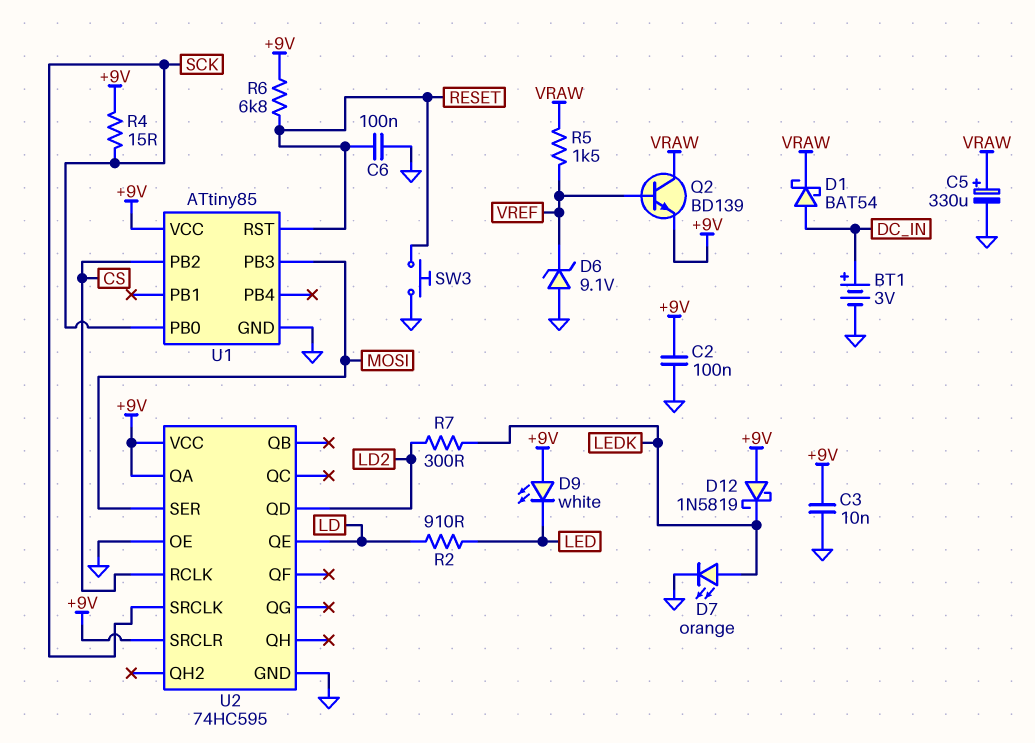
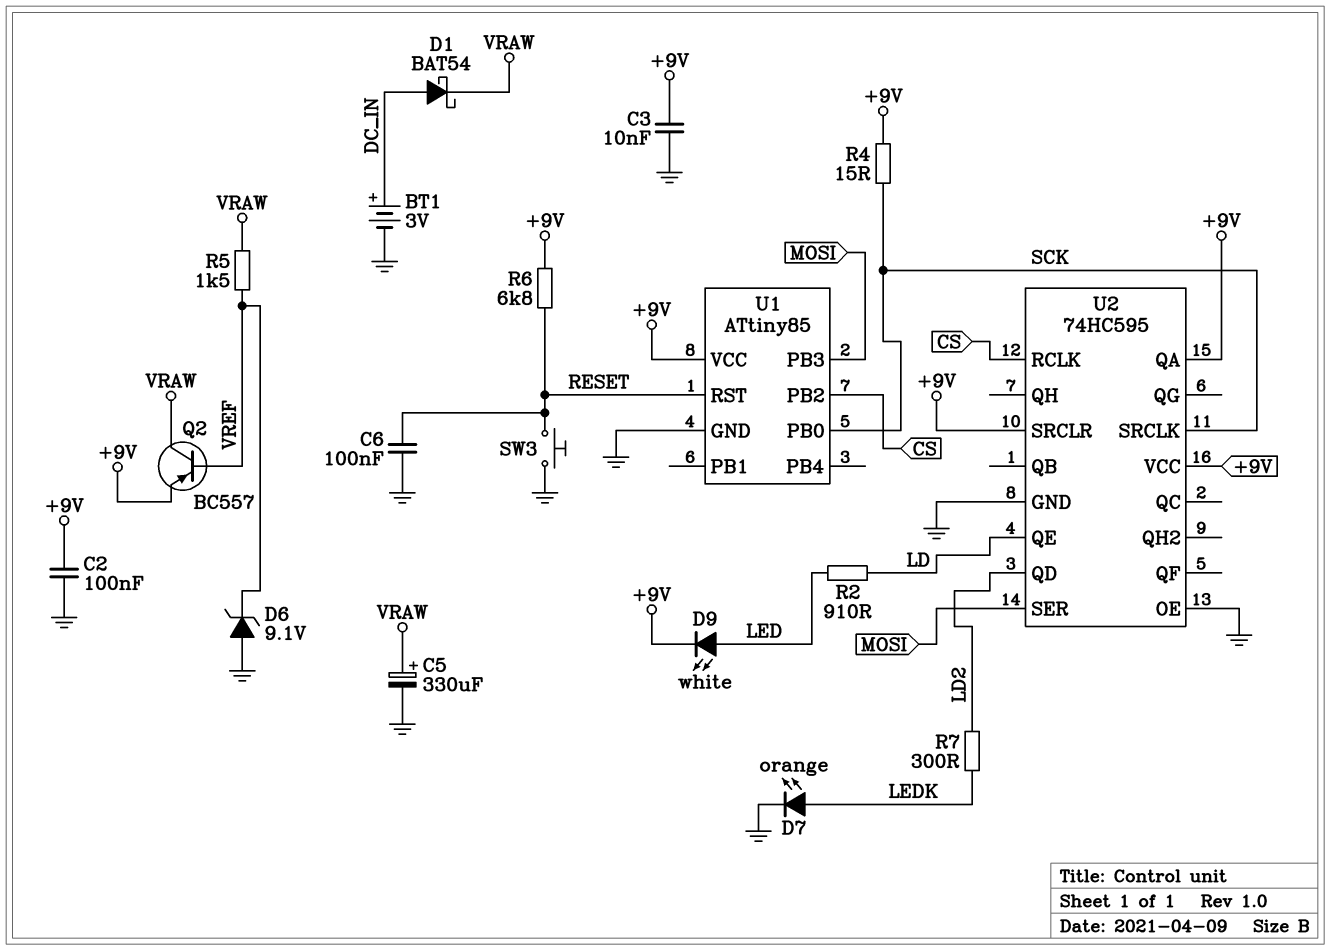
D9: LED white (A +9V, K LED) -> LED white (A LED, K +9V)
D12: schottky 1N5819 (A +9V, K LEDK) -> none
Q2: NPN BD139 (B VREF, C VRAW, E +9V) -> PNP BC557 (B VREF, C VRAW, E +9V)

